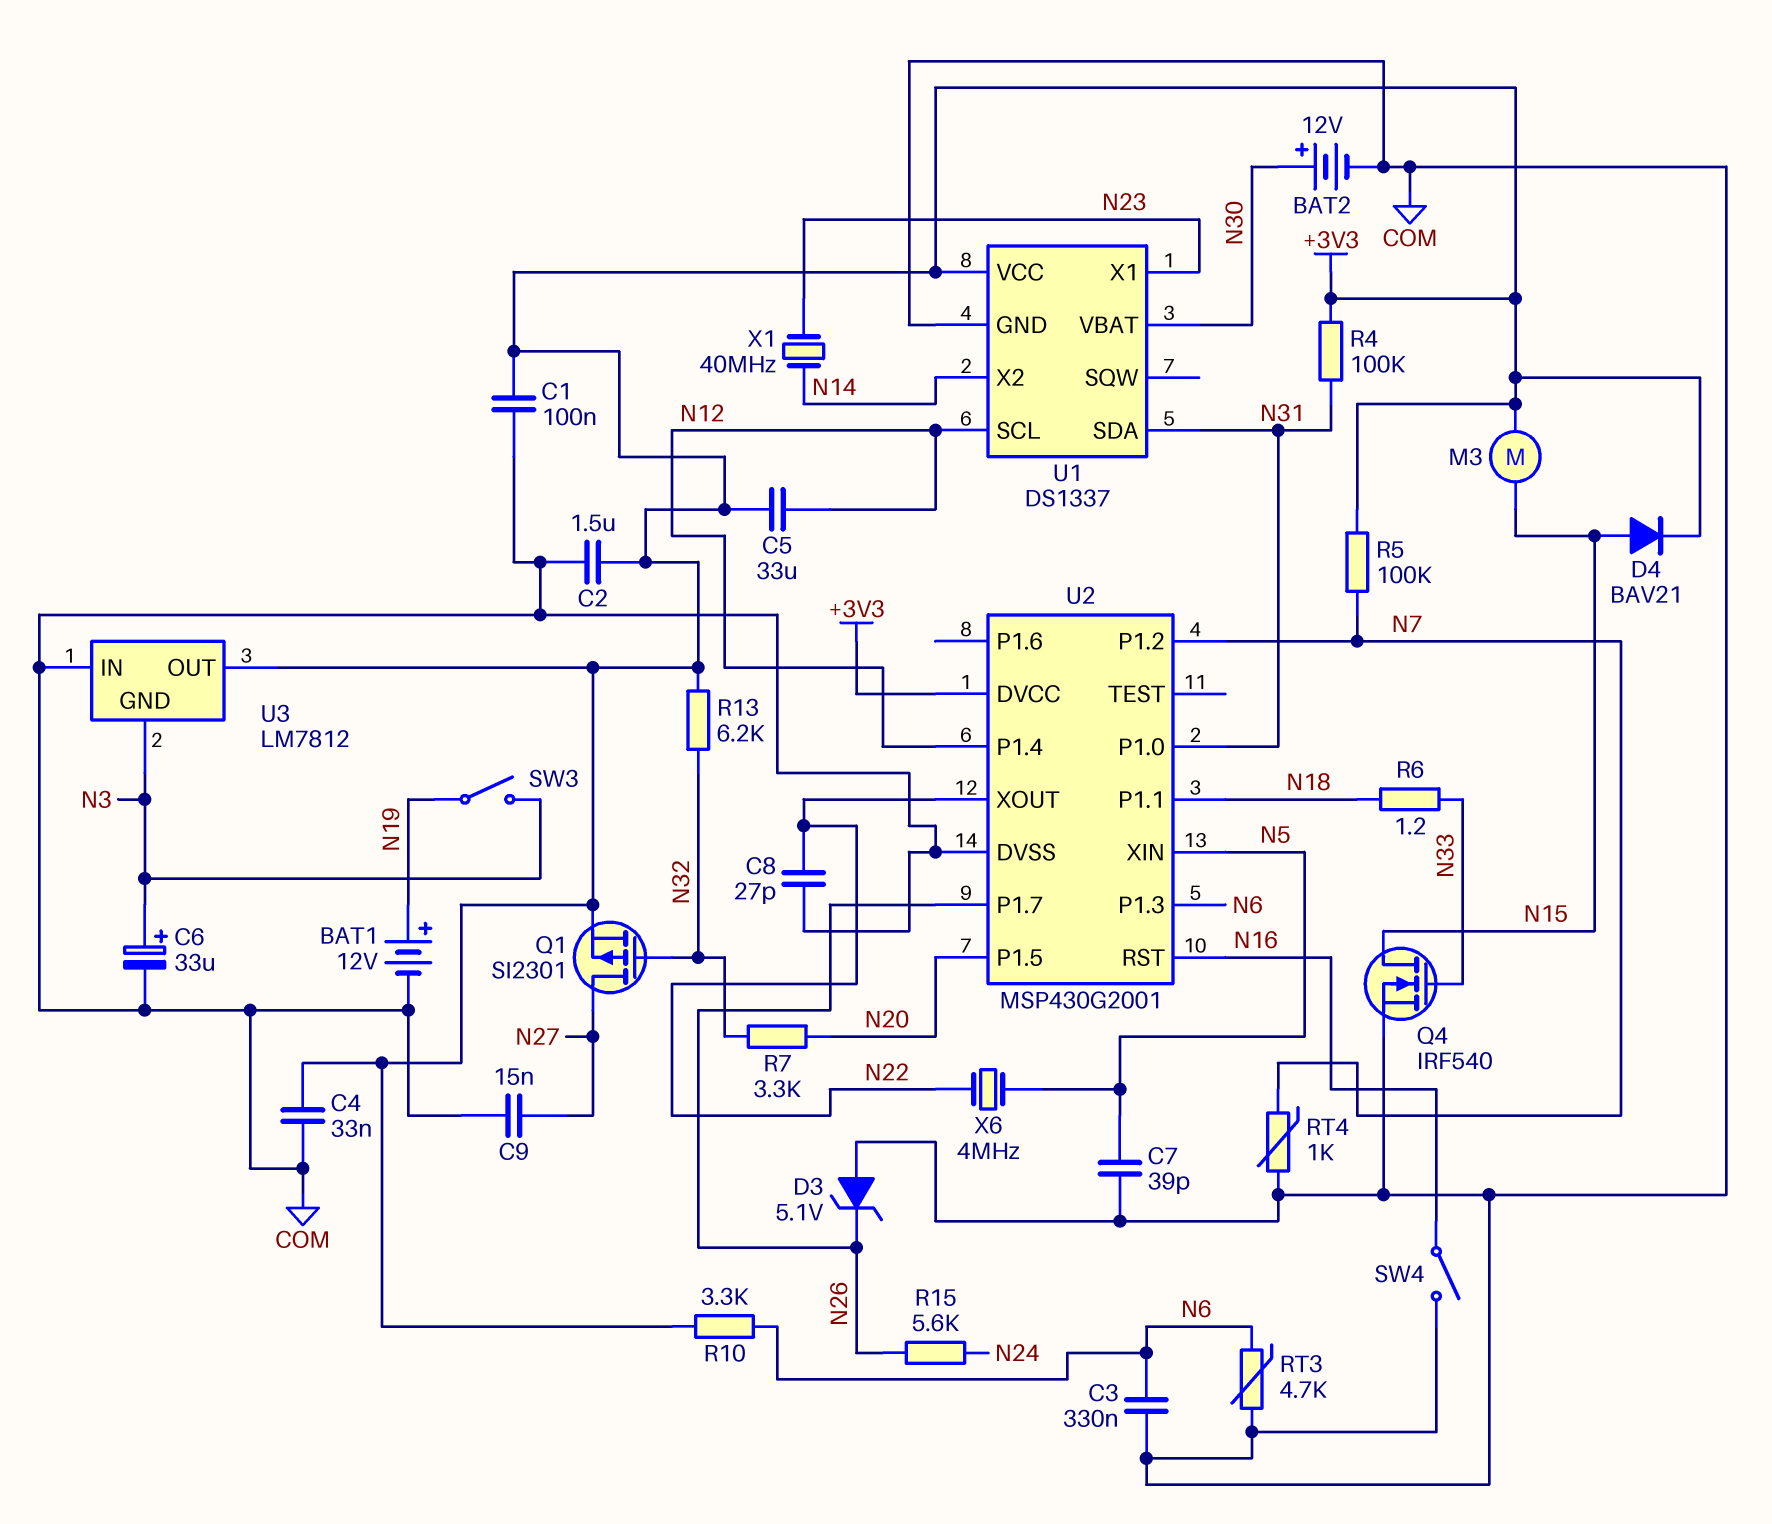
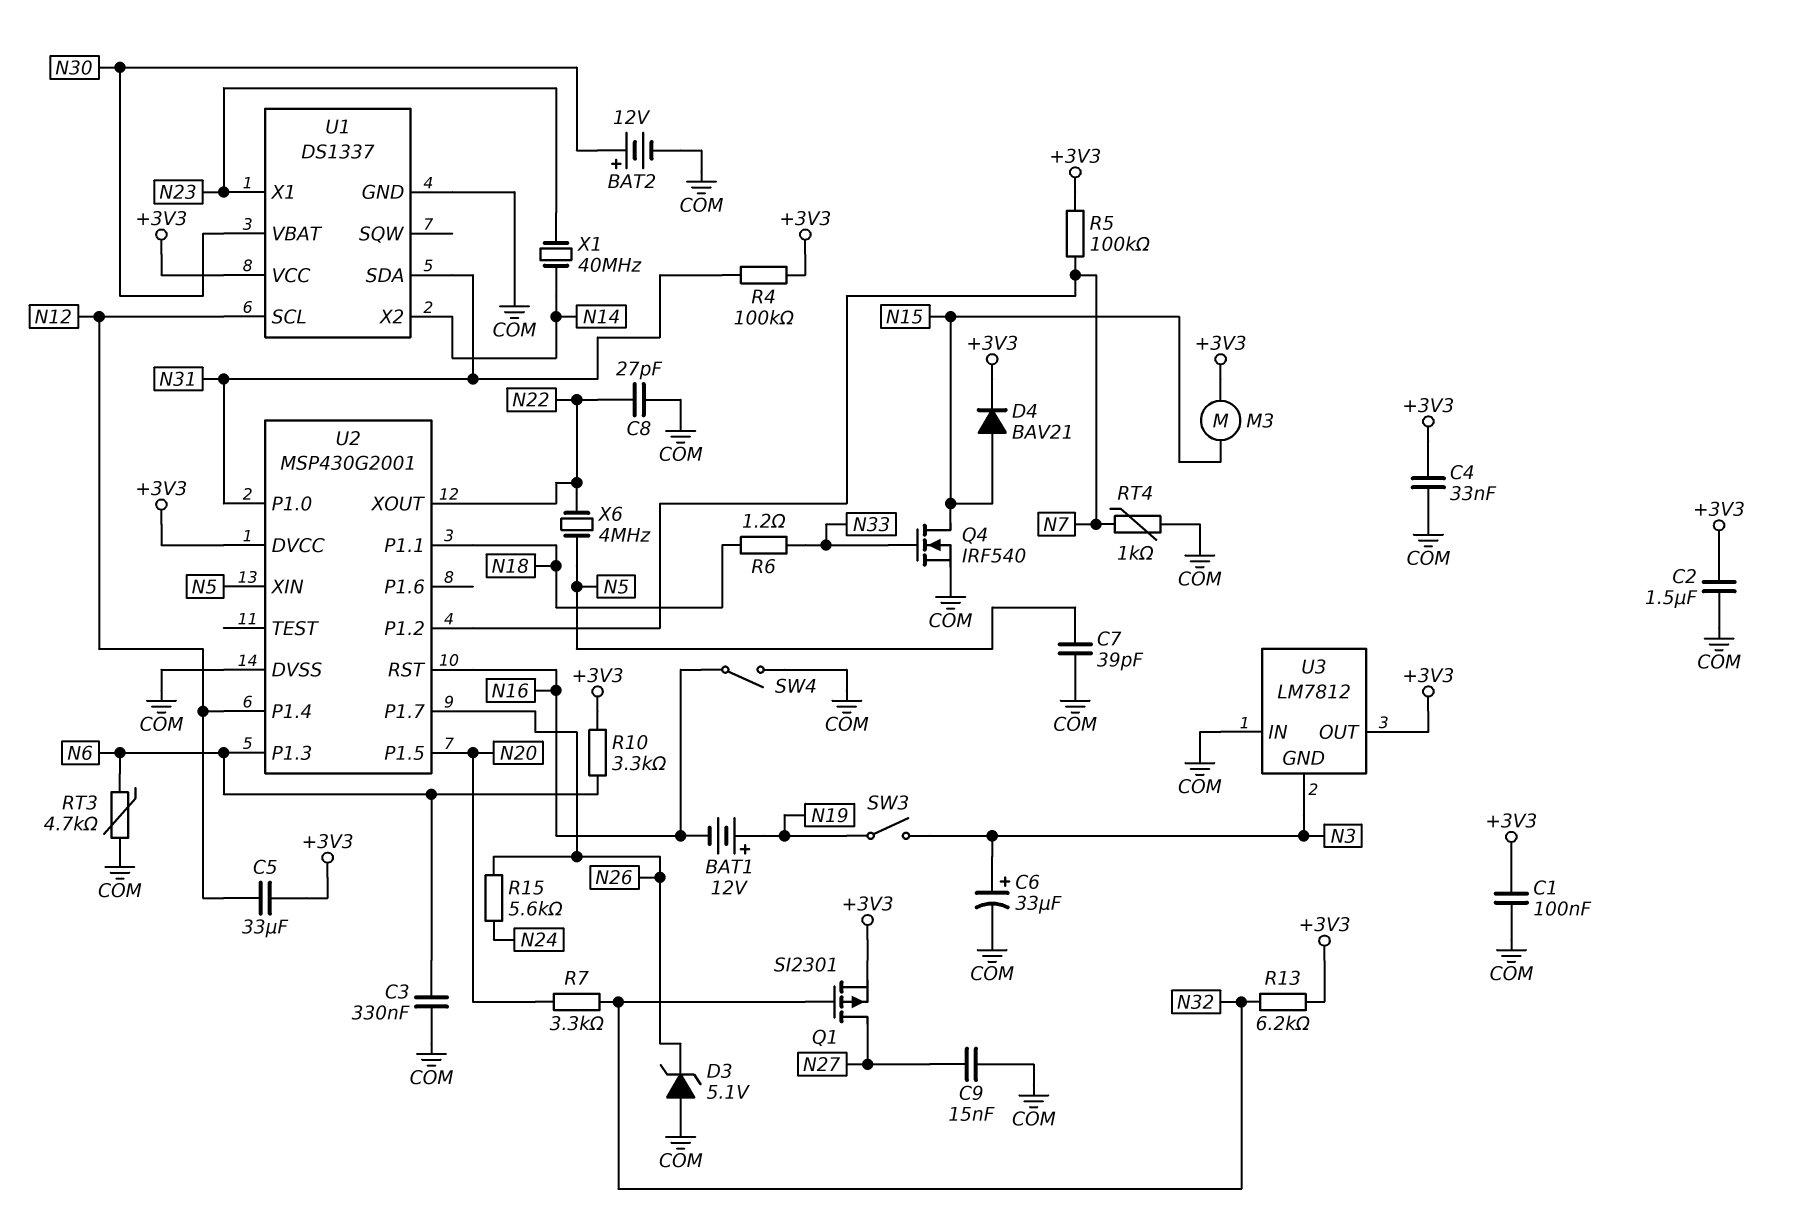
BAT1: 12V (plus N19, minus COM) -> 12V (plus N19, minus N16)

